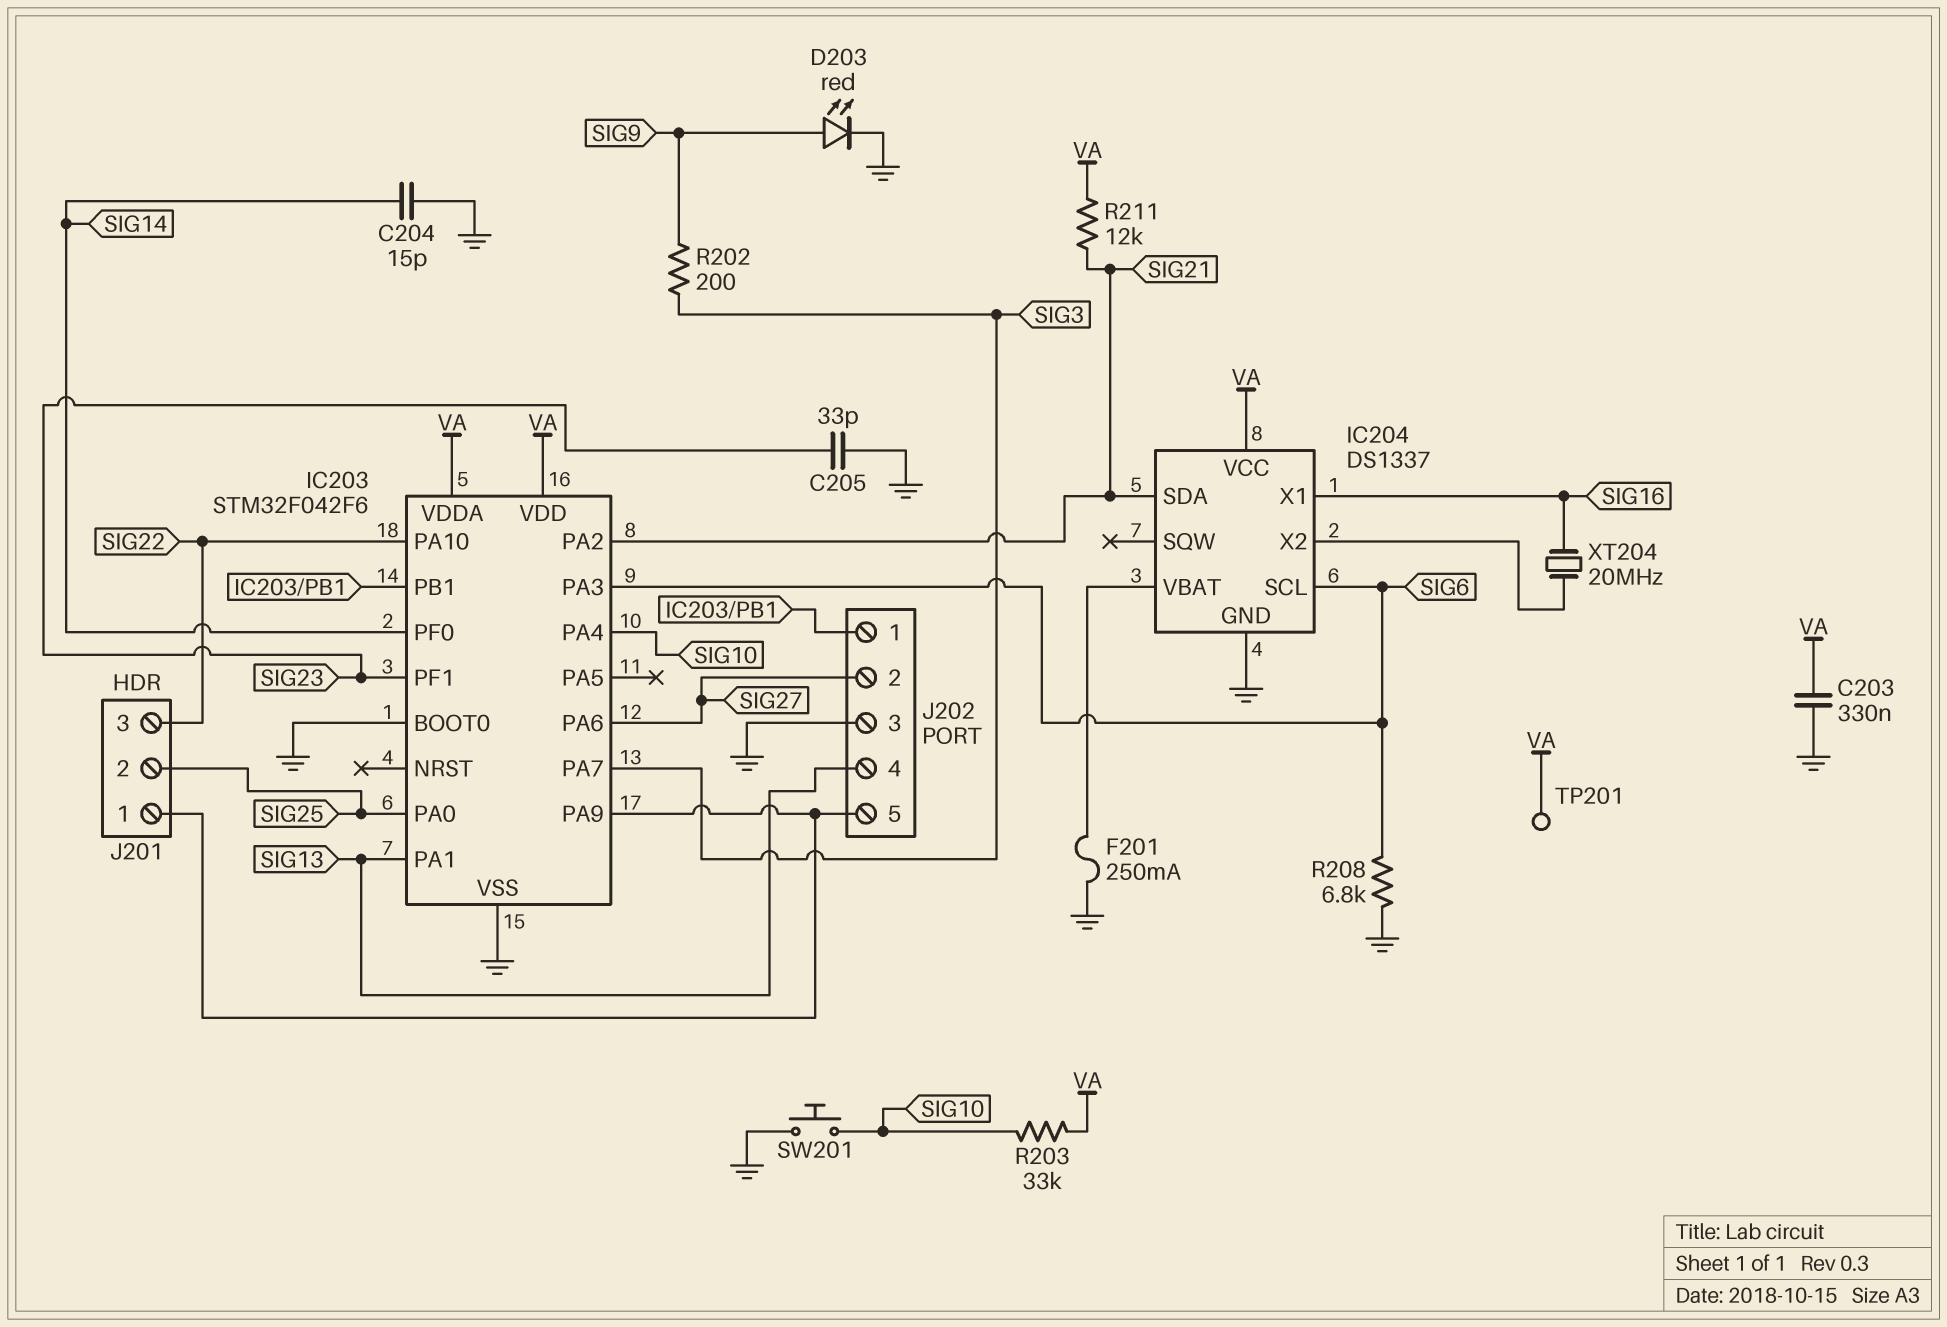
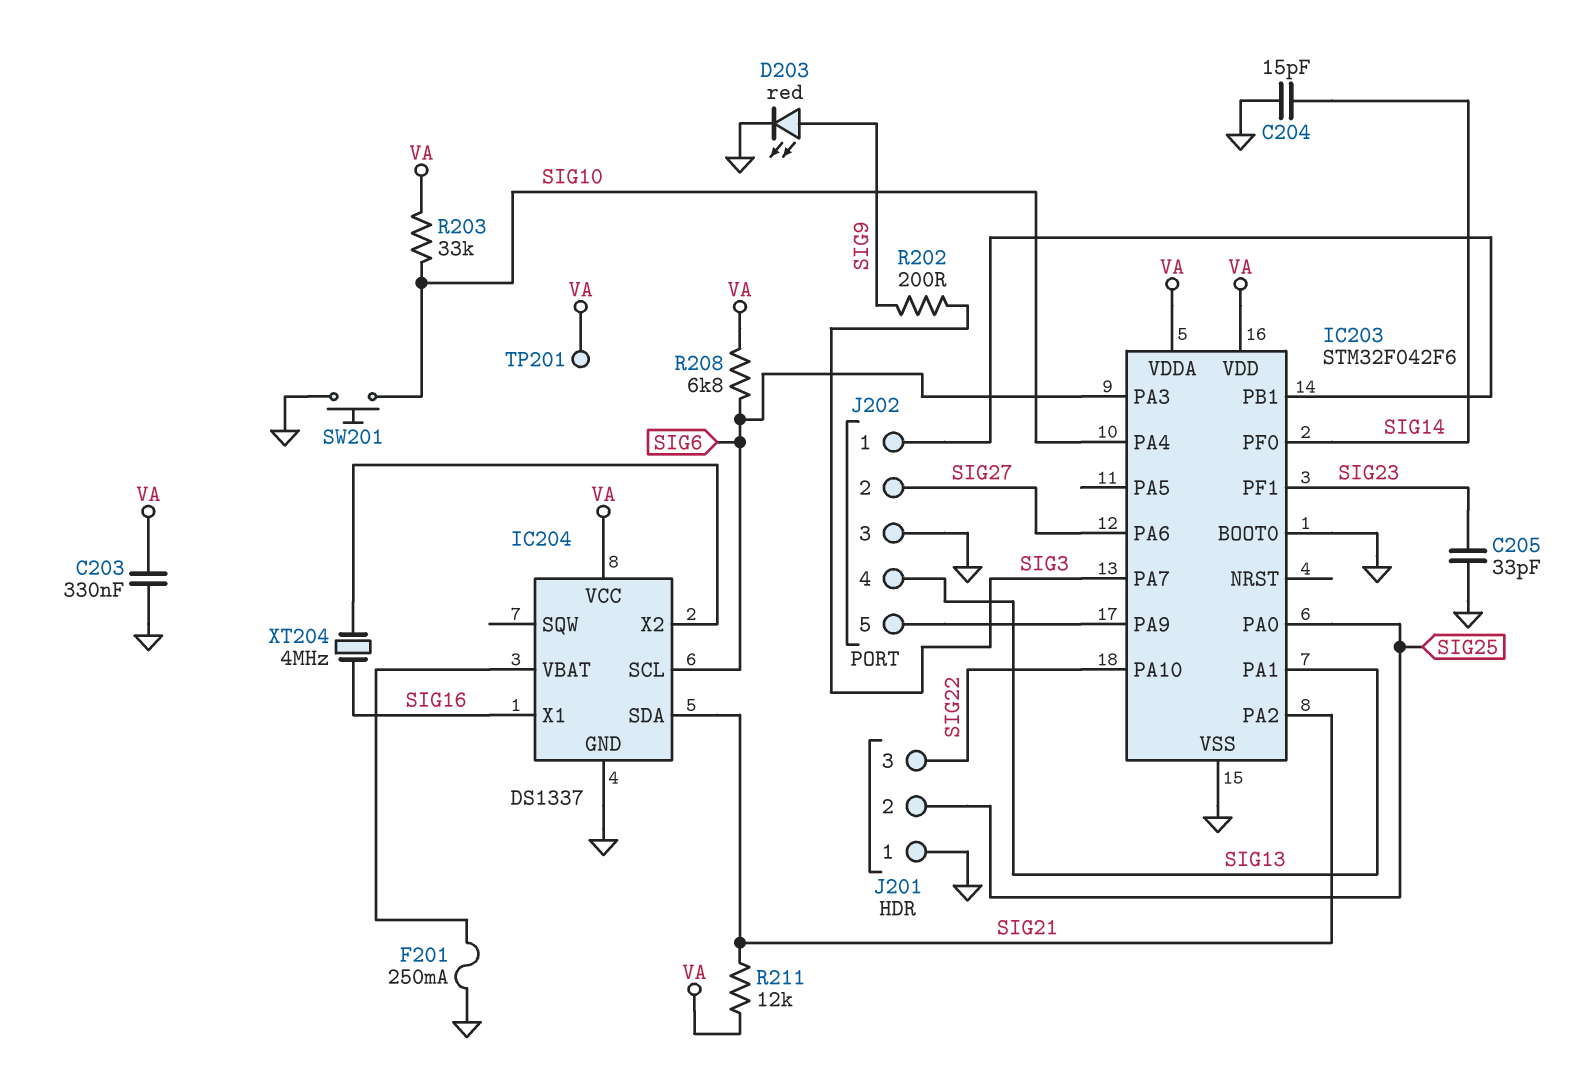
J201 pin 1: IC203/PA9 -> GND
R208: 6.8k (GND, SIG6) -> 6.8k (SIG6, VA)
XT204: 20MHz (IC204/X2, SIG16) -> 4MHz (IC204/X2, SIG16)

